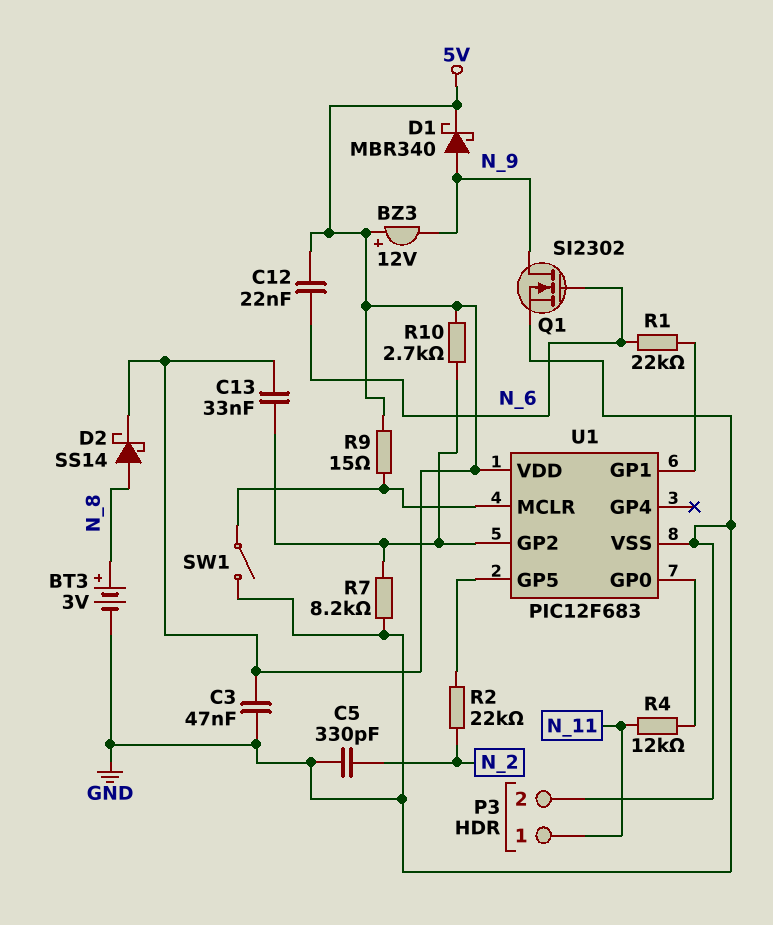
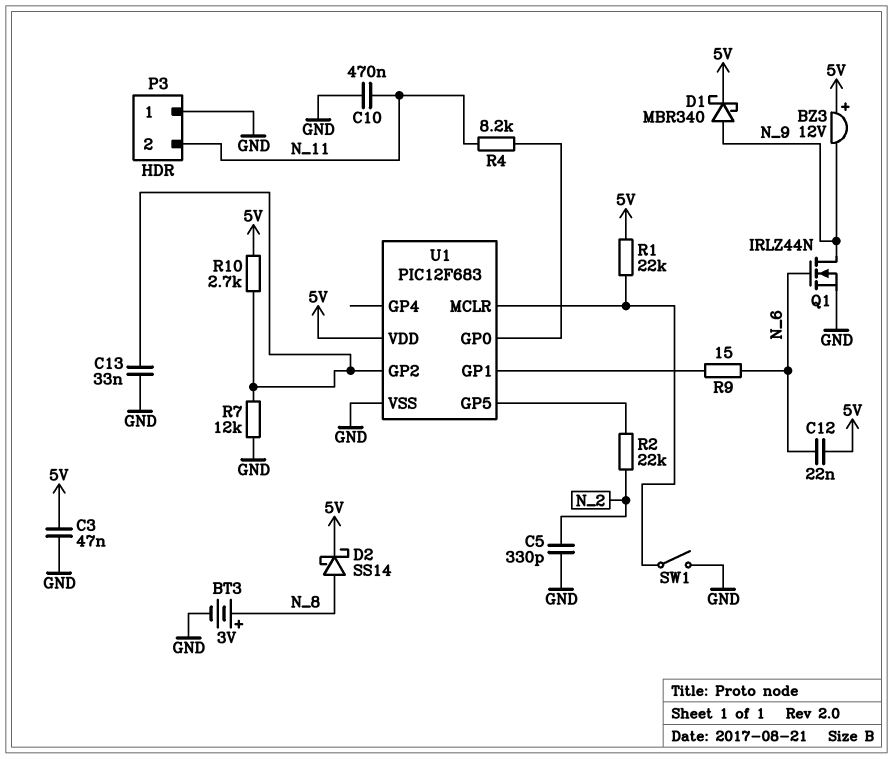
C10: none -> 470nF (GND, N_11)
C13: 33nF (5V, U1/GP2) -> 33nF (GND, U1/GP2)
P3 pin 1: N_11 -> GND
P3 pin 2: GND -> N_11
Q1: NMOS SI2302 (G N_6, D N_9, S GND) -> NMOS IRLZ44N (G N_6, D N_9, S GND)
R1: 22k (N_6, U1/GP1) -> 22k (5V, U1/MCLR)
R4: 12k (N_11, U1/GP0) -> 8.2k (N_11, U1/GP0)
R7: 8.2k (GND, U1/GP2) -> 12k (GND, U1/GP2)
R9: 15 (5V, U1/MCLR) -> 15 (N_6, U1/GP1)

